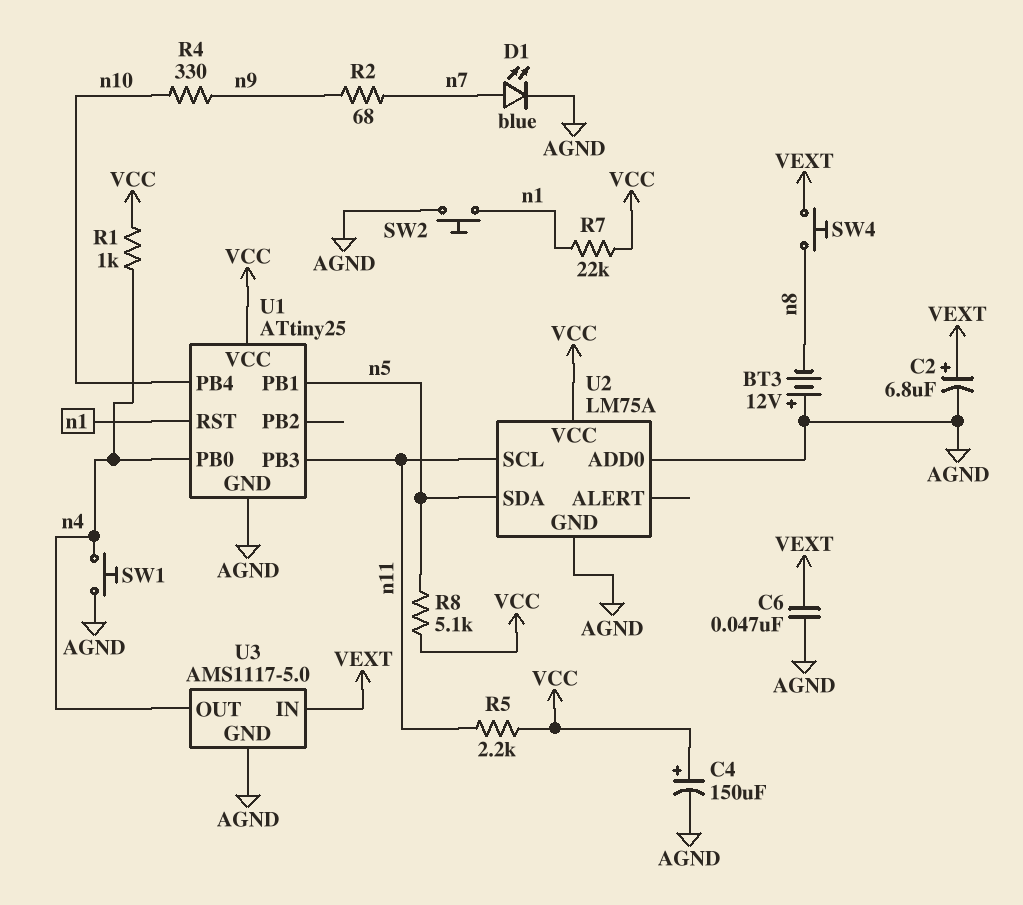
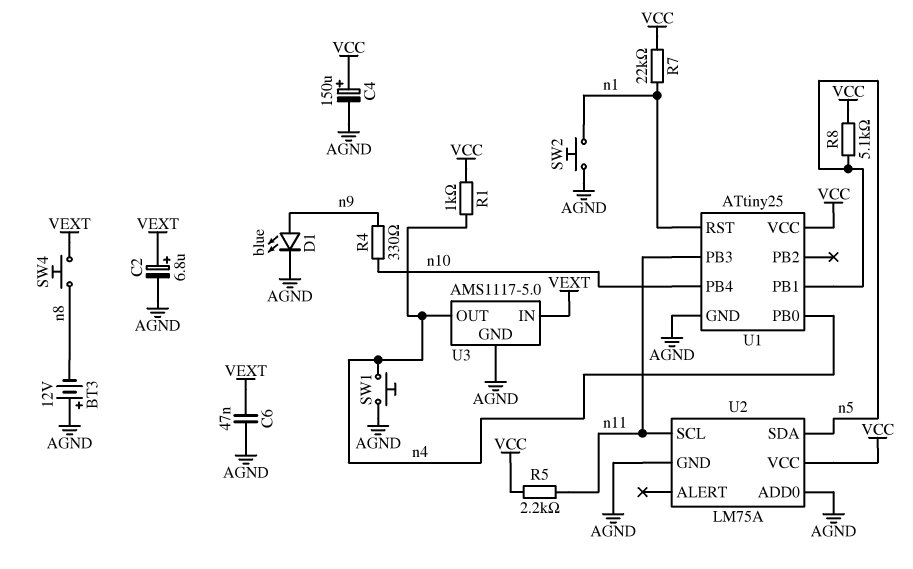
D1: LED blue (A n7, K AGND) -> LED blue (A n9, K AGND)
R2: 68 (n7, n9) -> none

